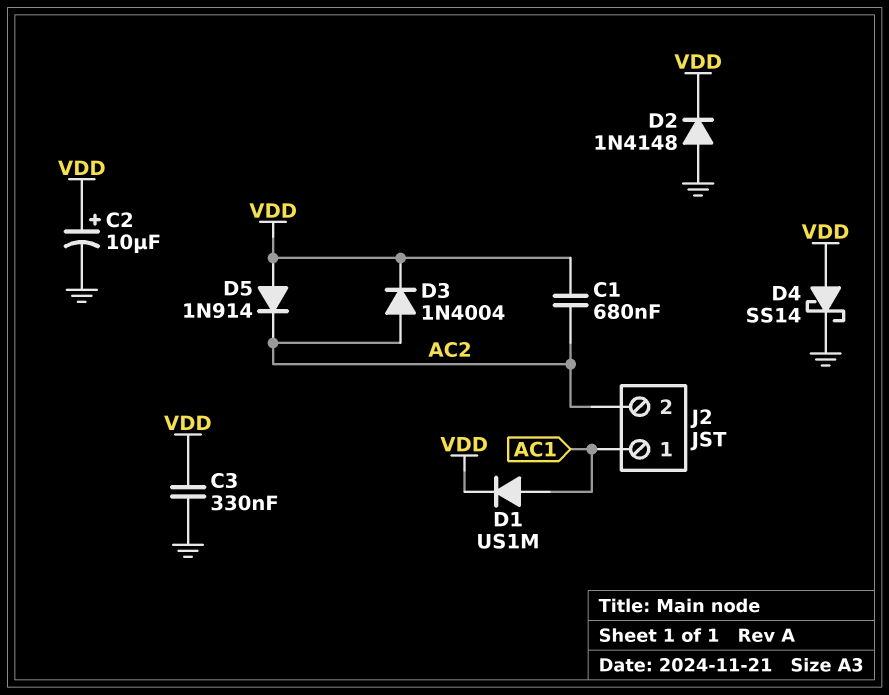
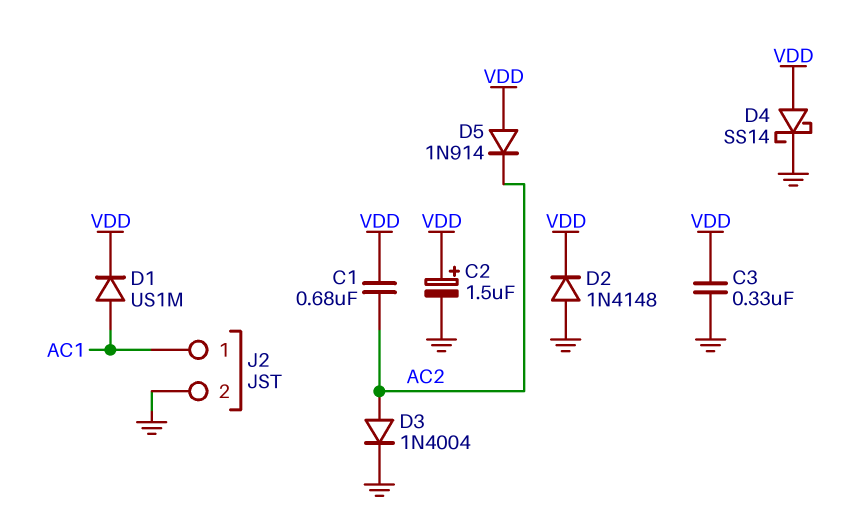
C2: 10uF (plus VDD, minus GND) -> 1.5uF (plus VDD, minus GND)
D3: diode 1N4004 (A AC2, K VDD) -> diode 1N4004 (A AC2, K GND)
J2 pin 2: AC2 -> GND

